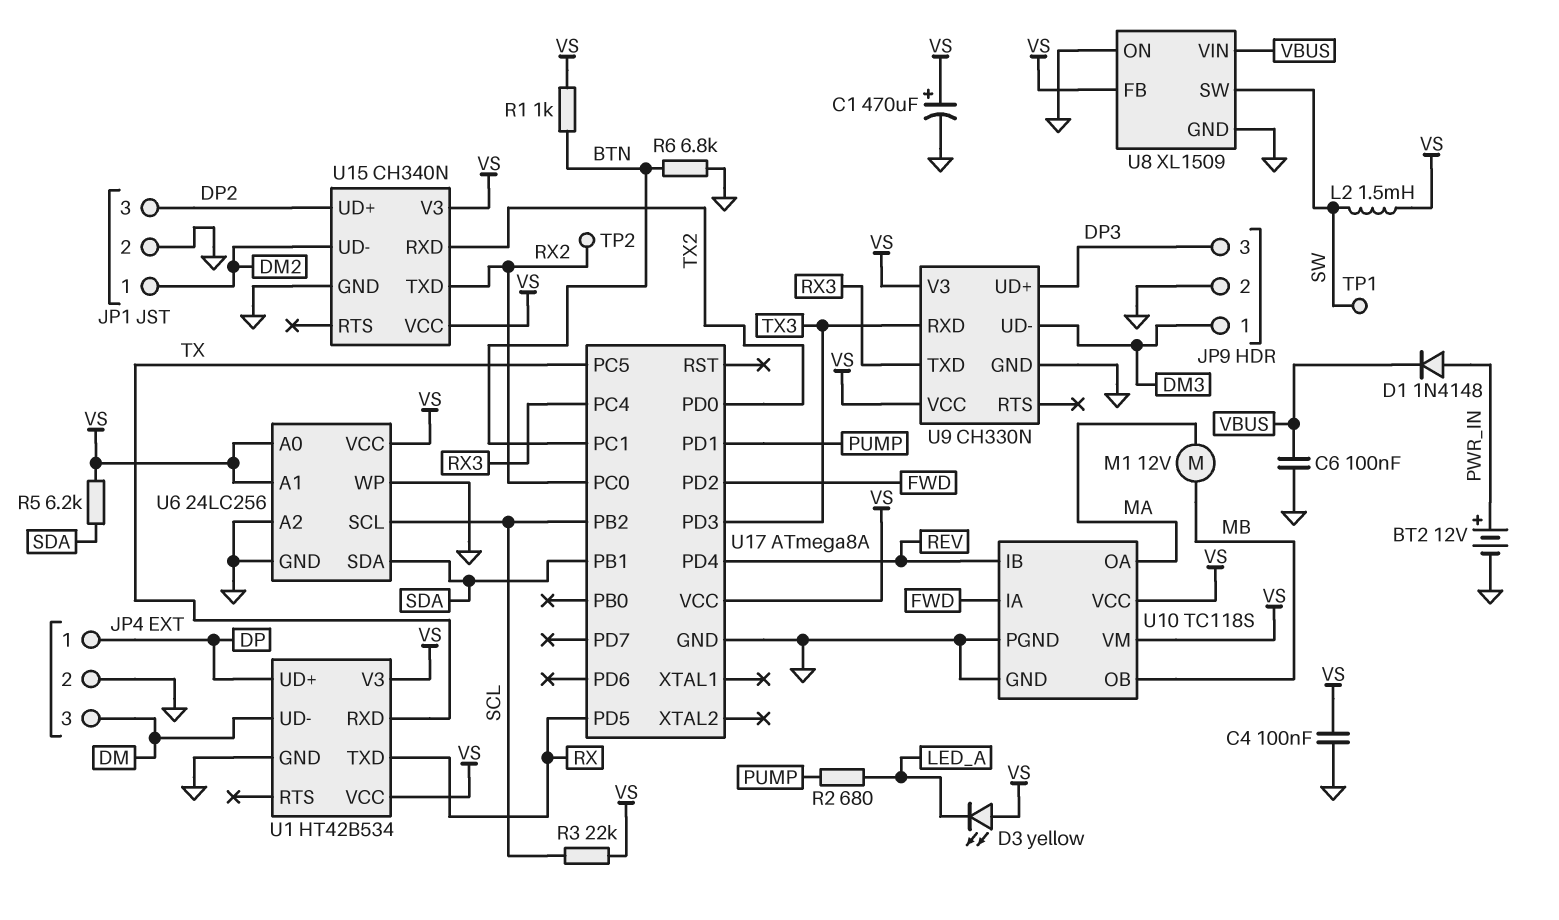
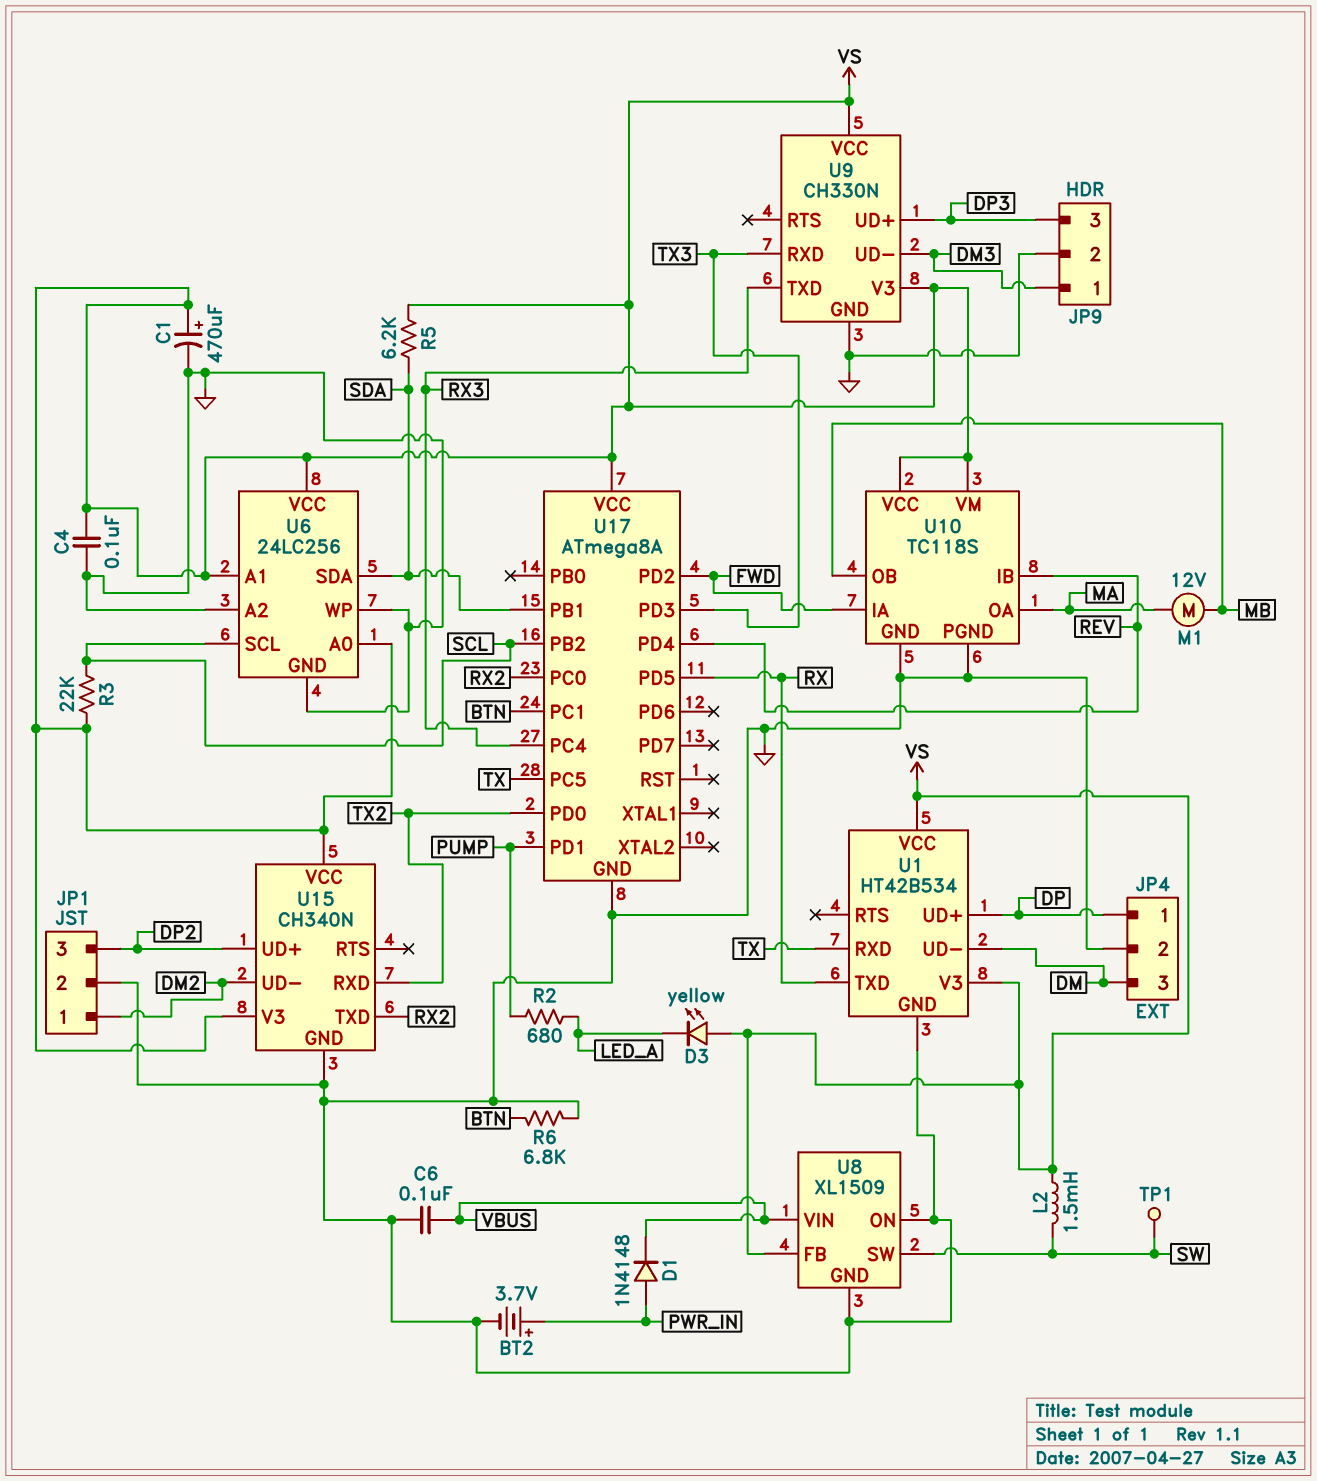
BT2: 12V (plus PWR_IN, minus GND) -> 3.7V (plus PWR_IN, minus GND)
R1: 1k (BTN, VS) -> none
TP2: test point (RX2) -> none

